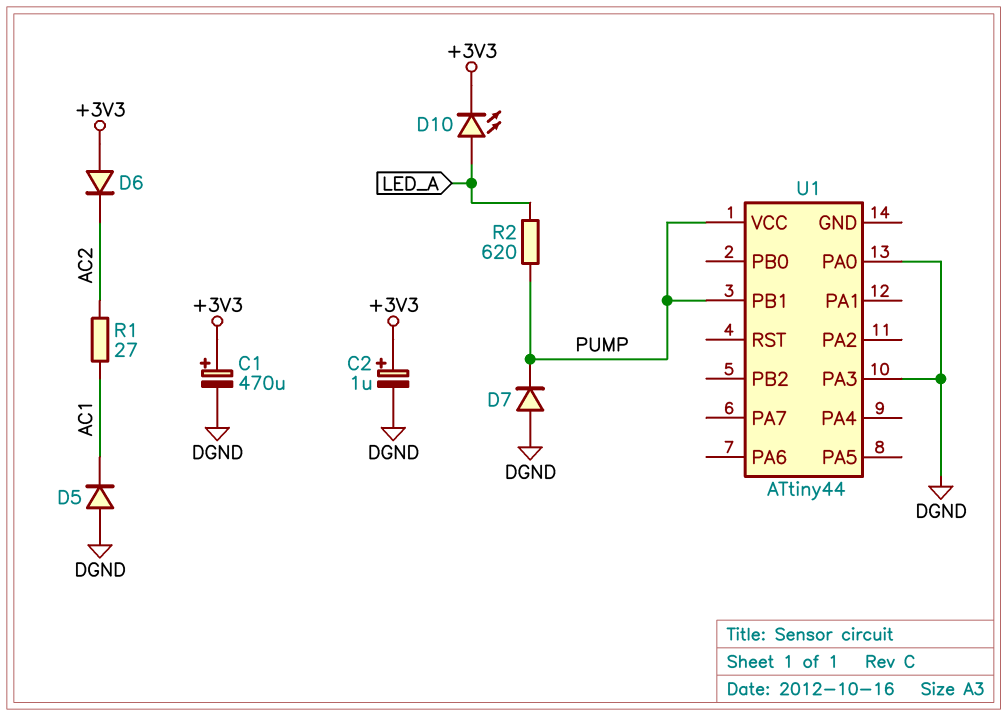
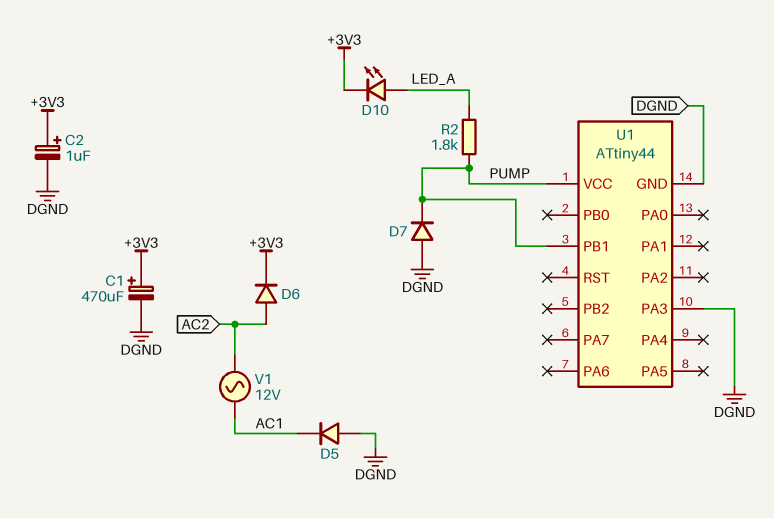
D6: diode (A +3V3, K AC2) -> diode (A AC2, K +3V3)
R1: 27 (AC1, AC2) -> none
R2: 620 (LED_A, PUMP) -> 1.8k (LED_A, PUMP)
U1 pin GND: none -> DGND
U1 pin PA0: DGND -> none
V1: none -> AC 12V (AC1, AC2)

